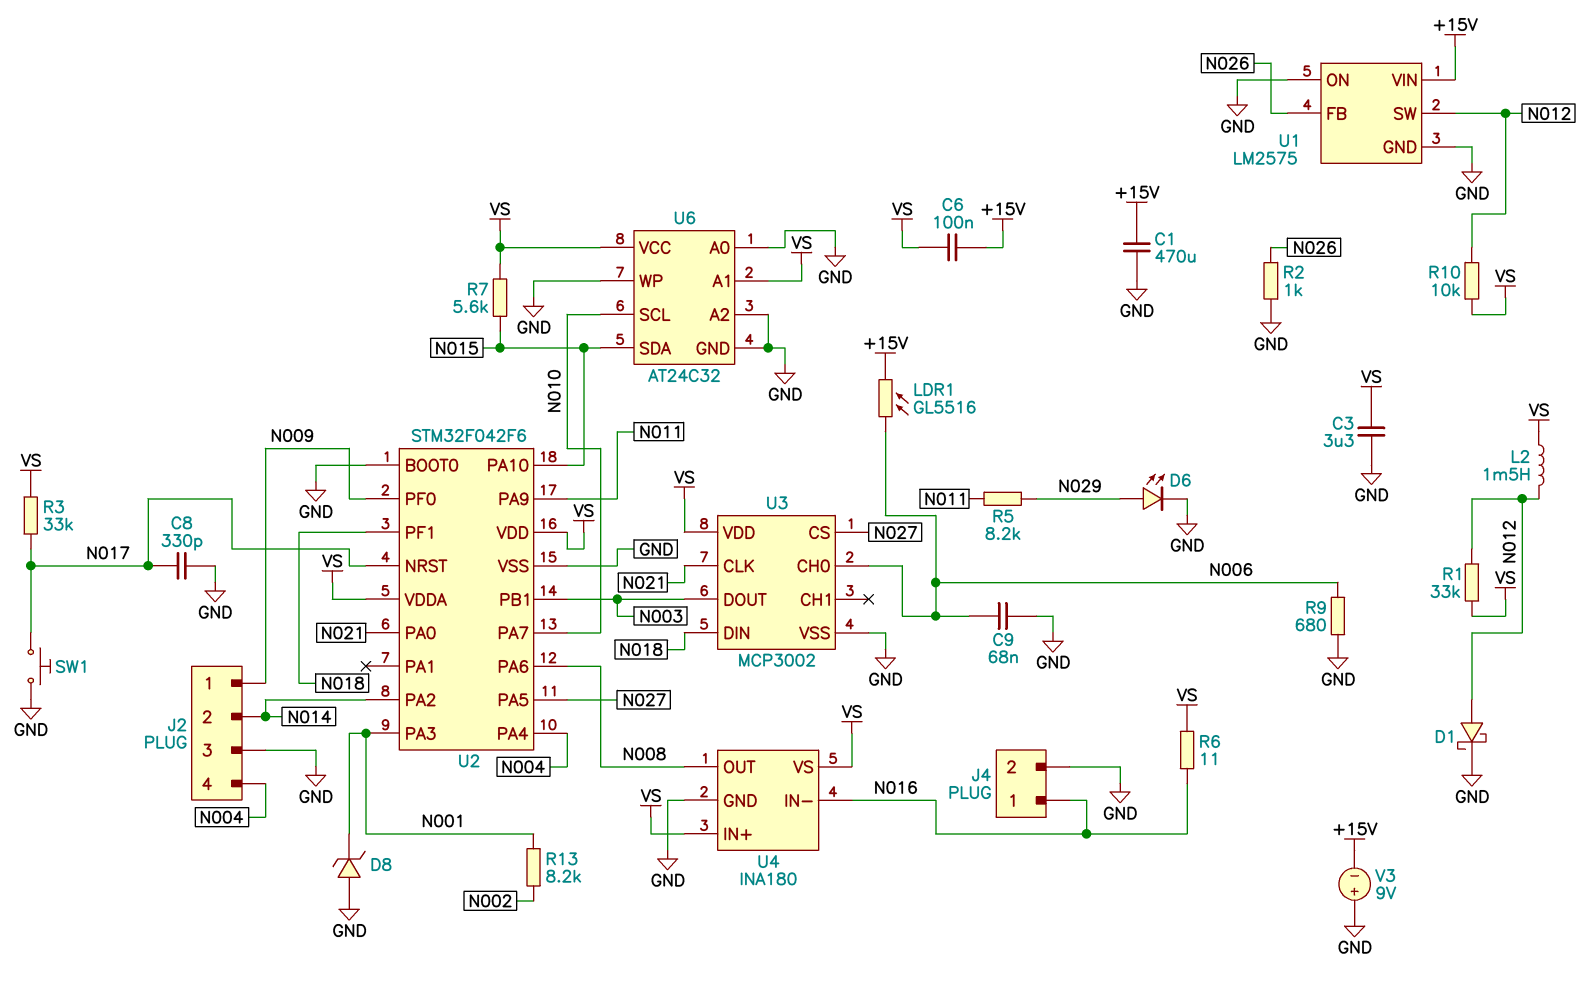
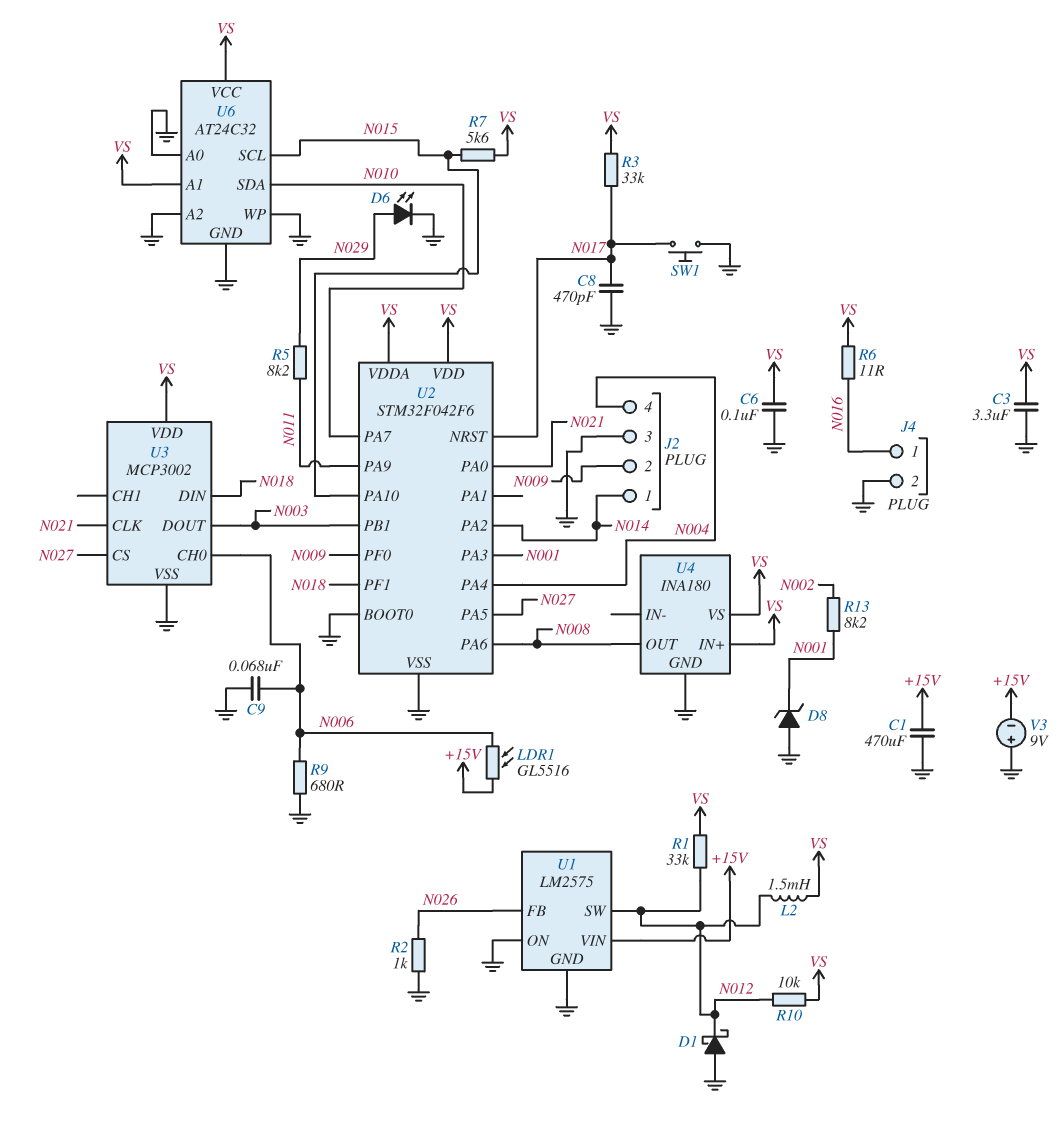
C6: 100nF (+15V, VS) -> 100nF (GND, VS)
C8: 330pF (GND, N017) -> 470pF (GND, N017)
D1: schottky (A N012, K GND) -> schottky (A GND, K N012)
J2 pin 1: N009 -> N014
J2 pin 2: N014 -> N009
U4 pin IN-: N016 -> none
U6 pin SCL: N010 -> N015
U6 pin SDA: N015 -> N010

